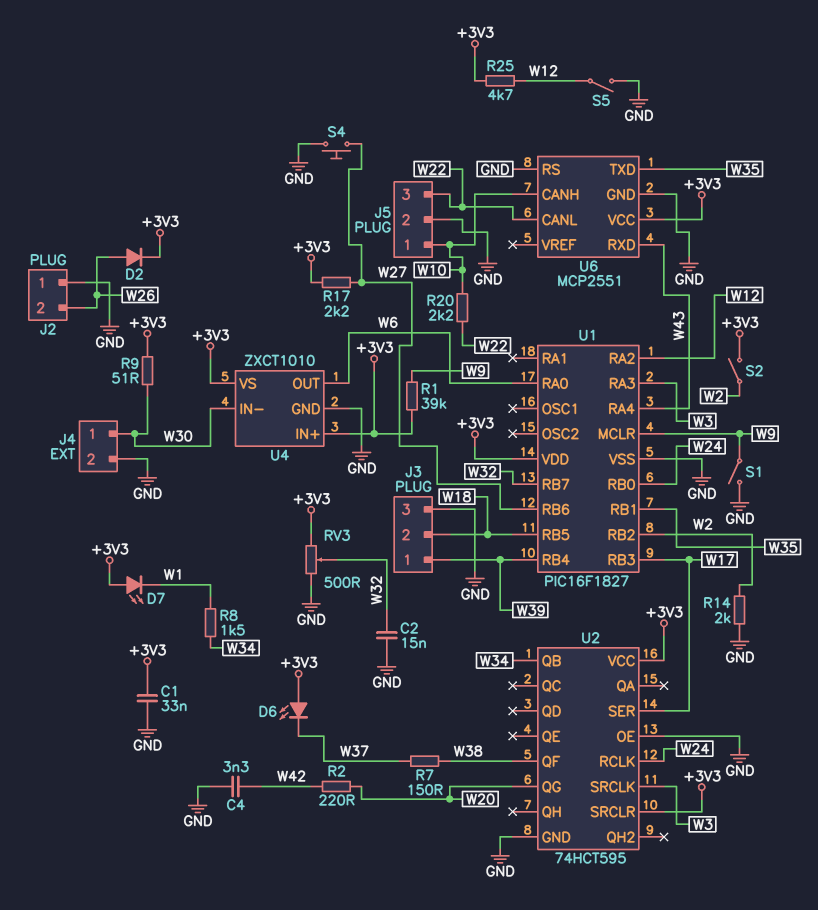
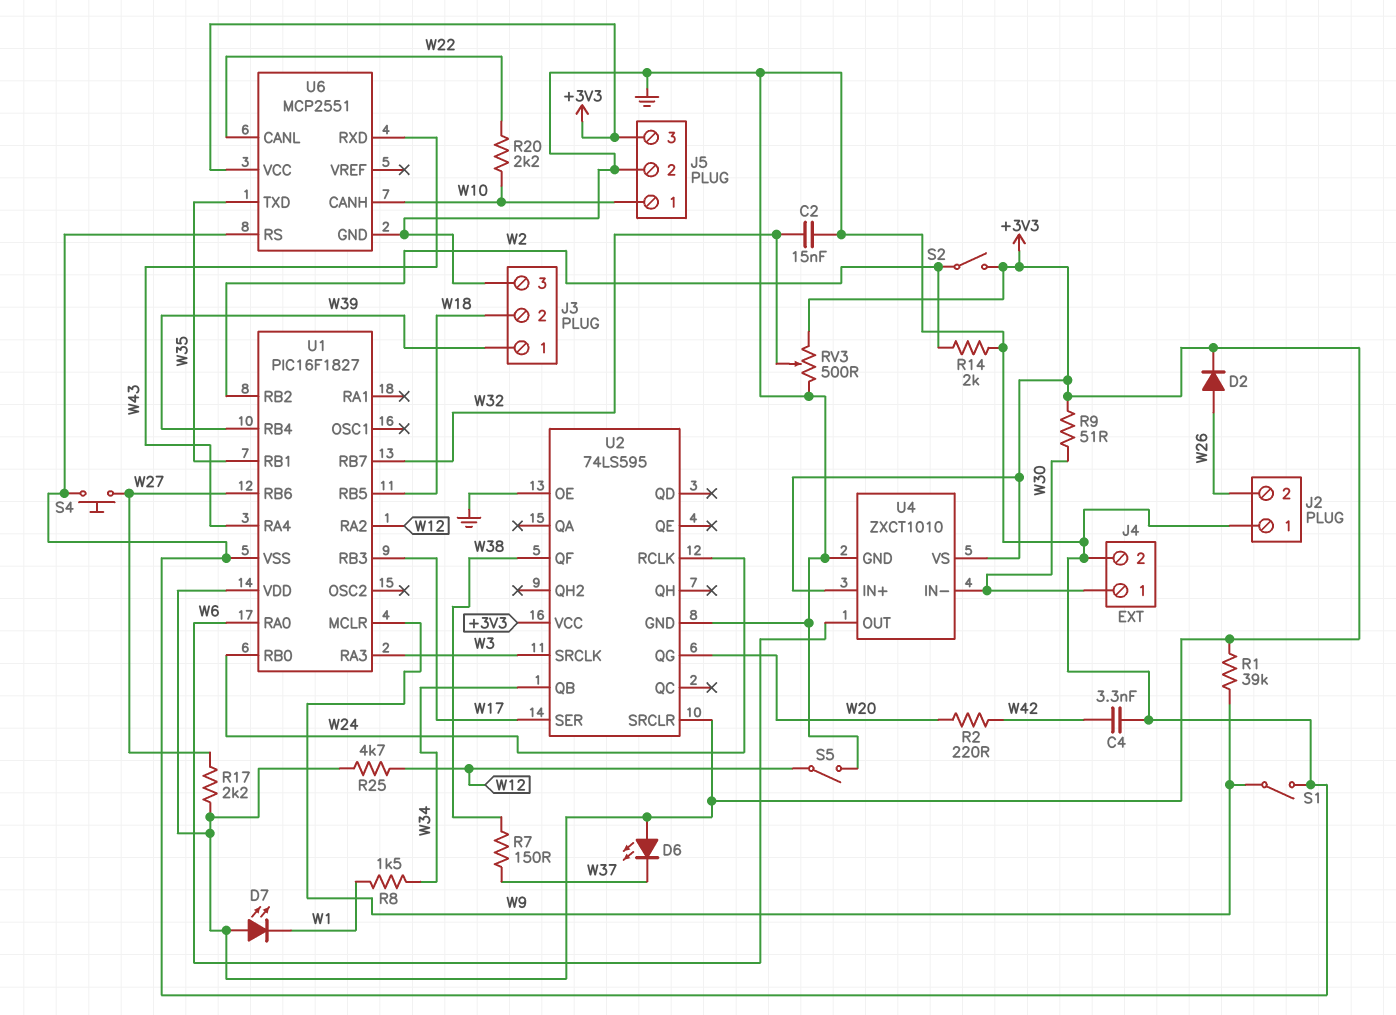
C1: 33nF (+3V3, GND) -> none
J5 pin 3: W22 -> +3V3
U2: 74HCT595 -> 74LS595

